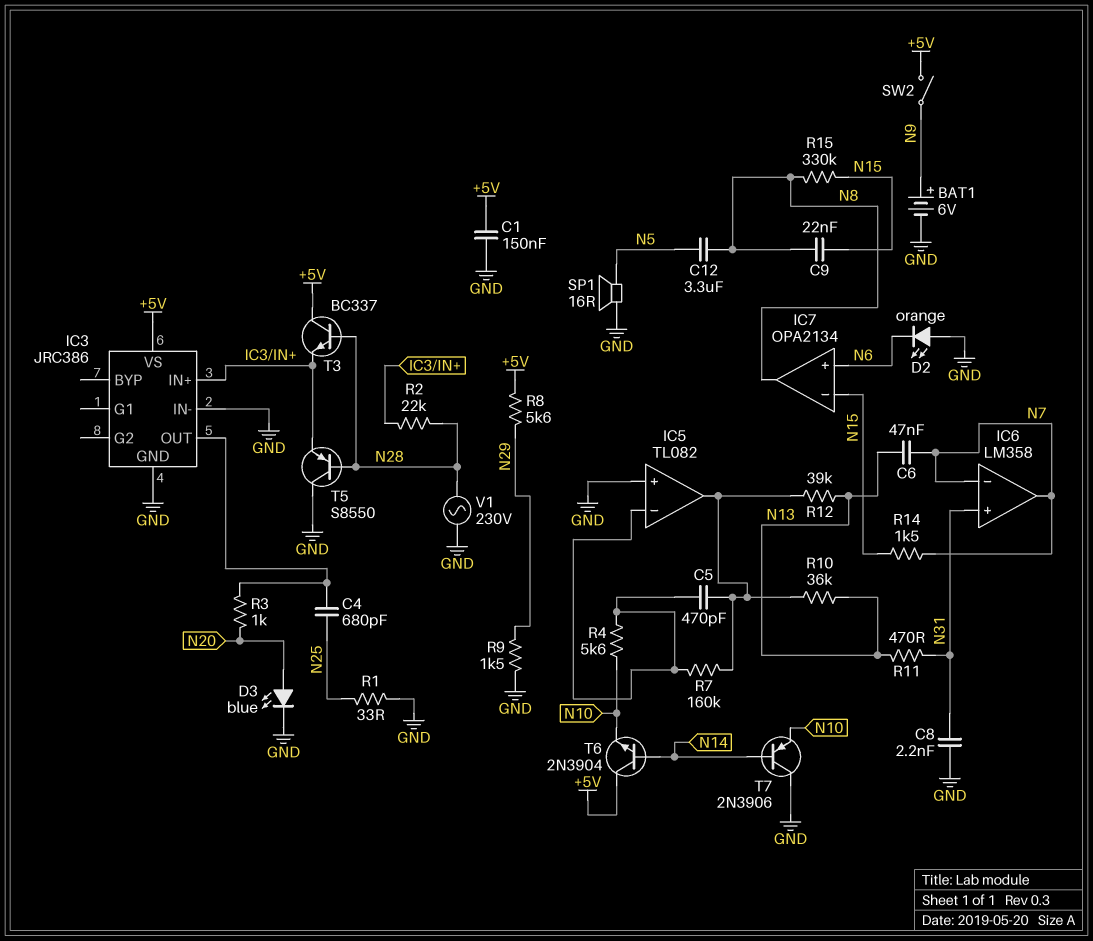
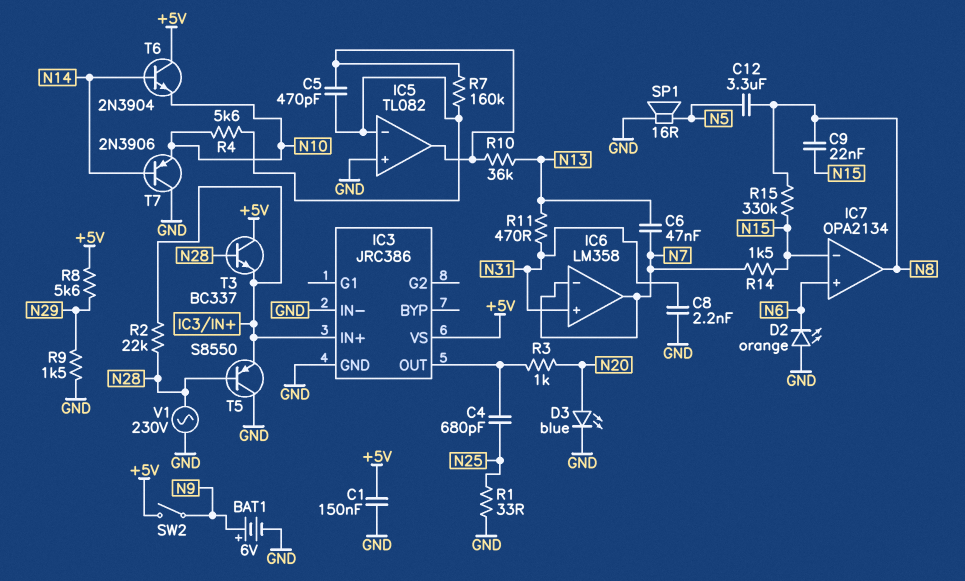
R12: 39k (IC5/out, N13) -> none

